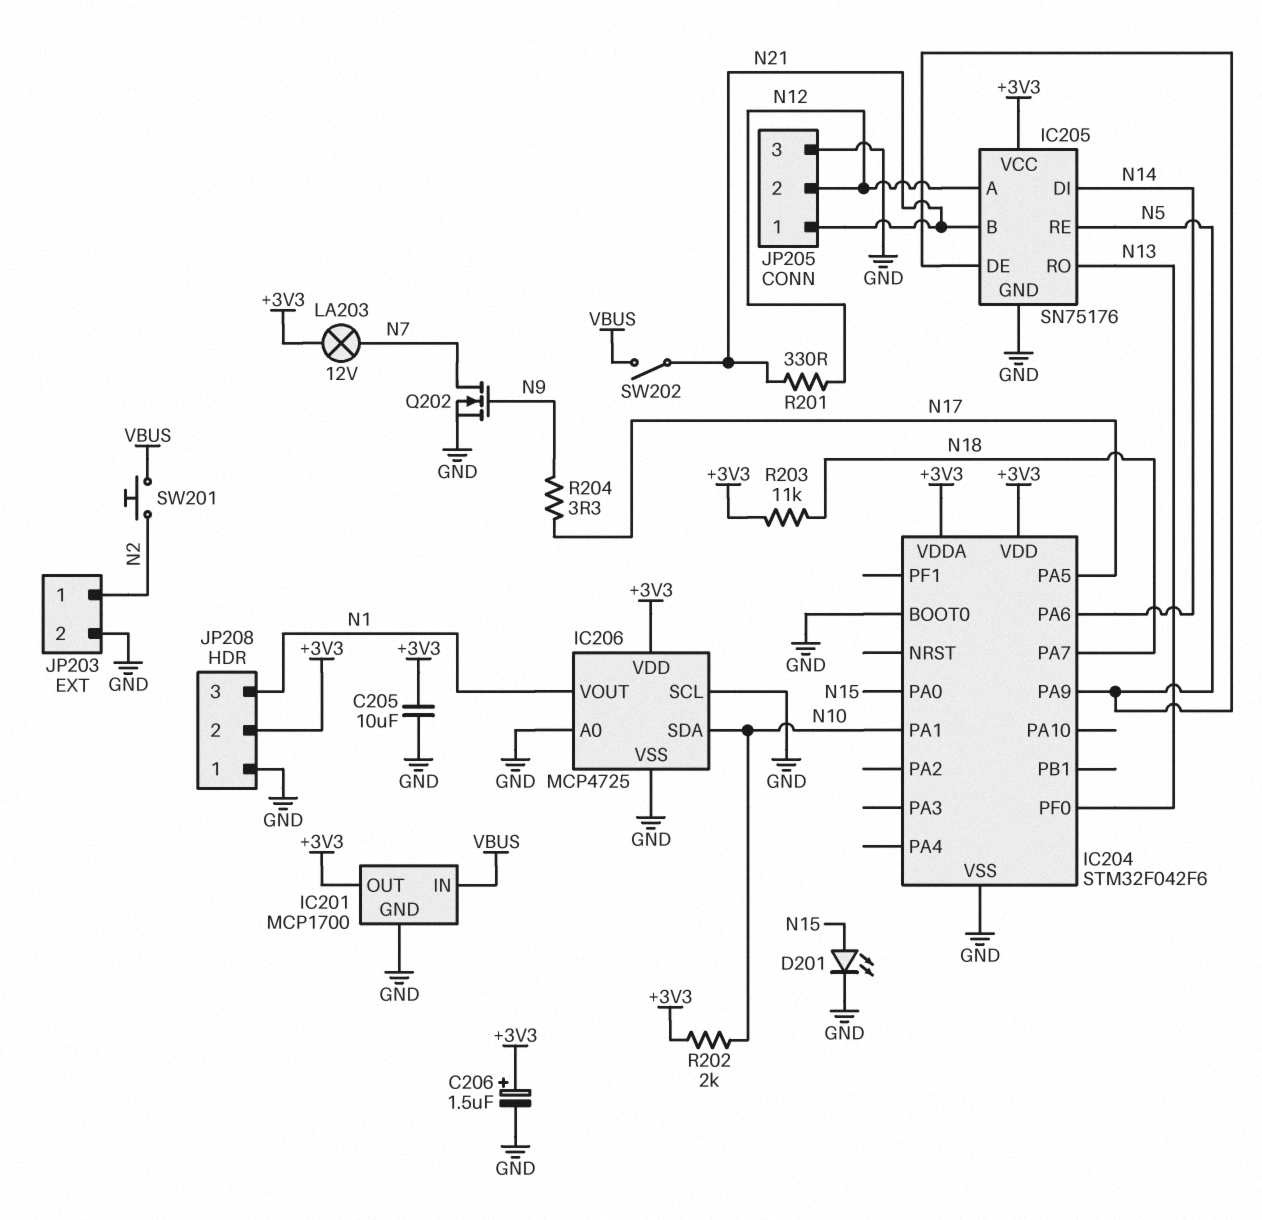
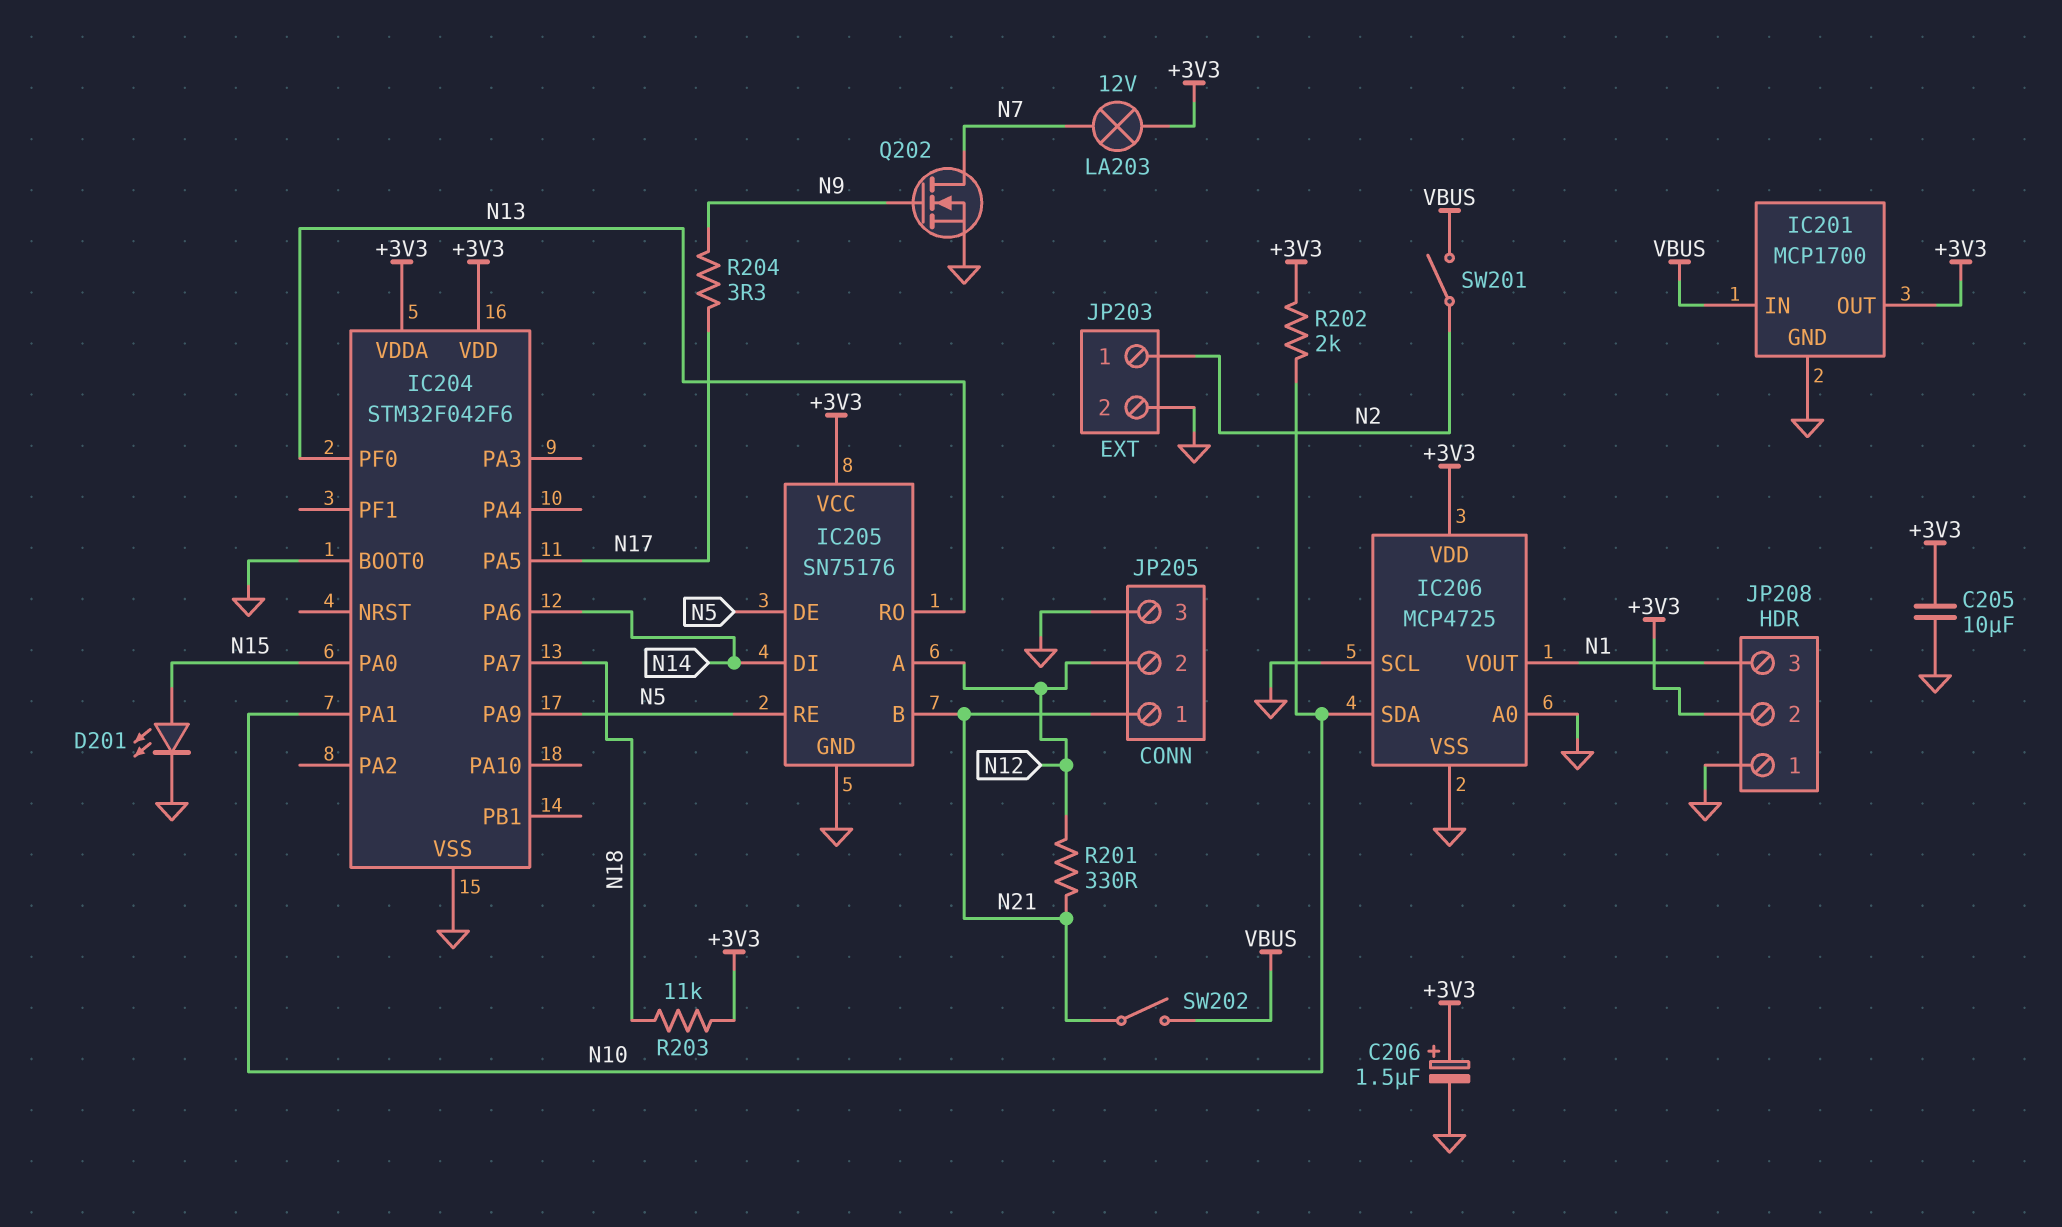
SW201: button (N2, VBUS) -> switch (N2, VBUS)

